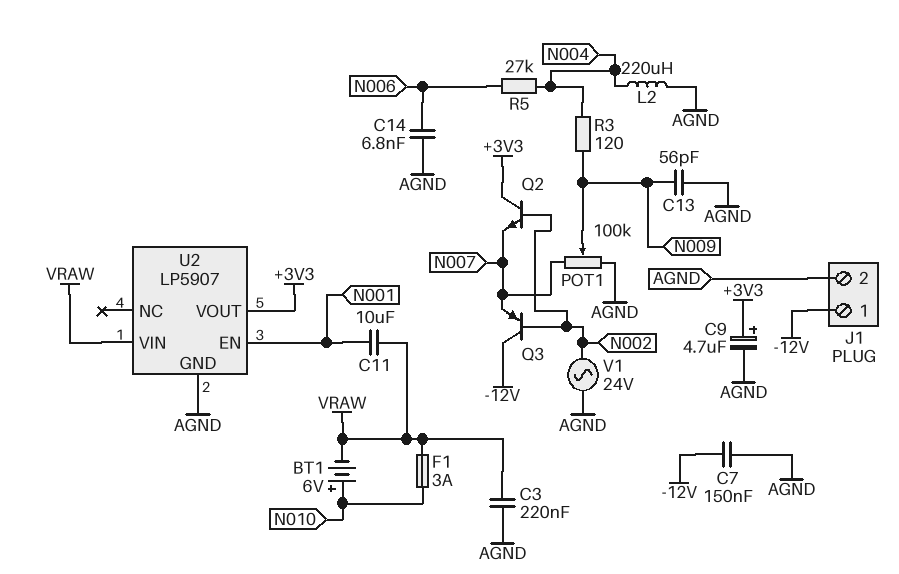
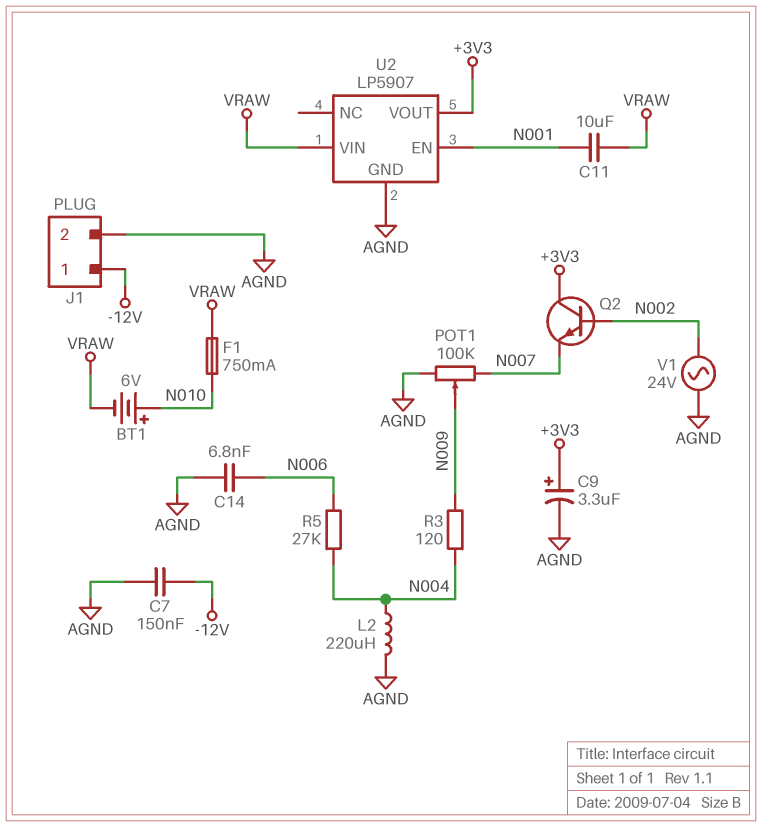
C3: 220nF (AGND, VRAW) -> none
C9: 4.7uF (plus +3V3, minus AGND) -> 3.3uF (plus +3V3, minus AGND)
C13: 56pF (AGND, N009) -> none
F1: 3A (N010, VRAW) -> 750mA (N010, VRAW)
Q3: PNP (B N002, C -12V, E N007) -> none

